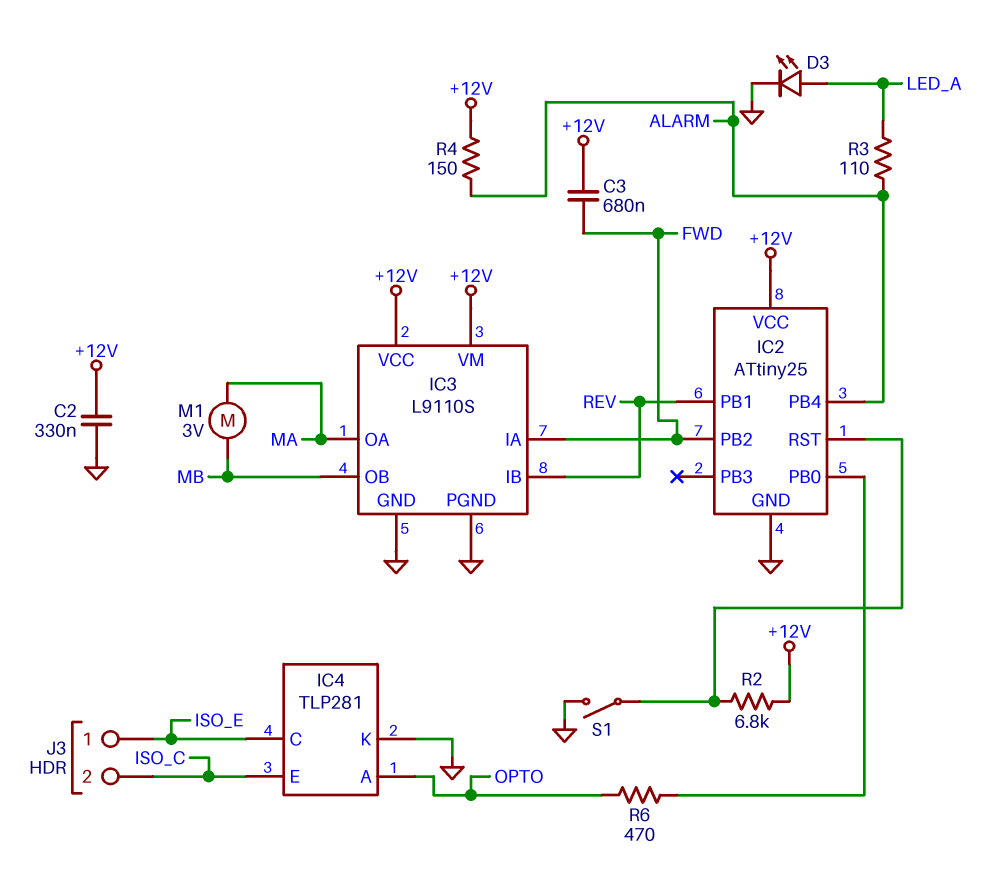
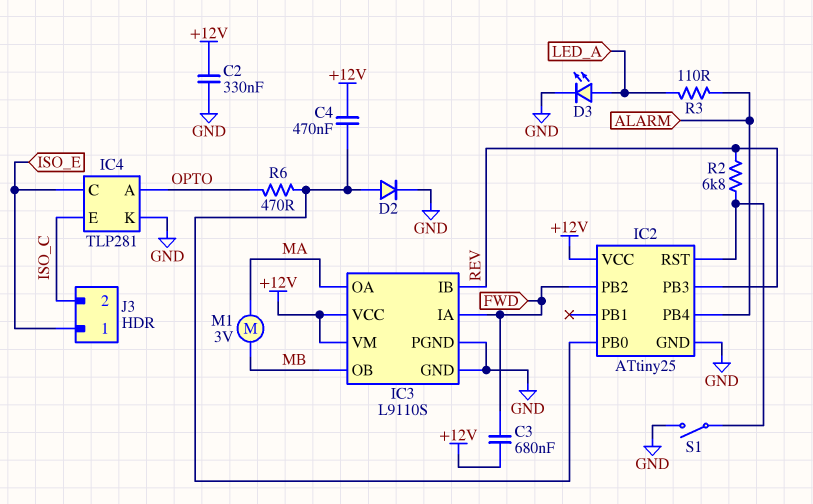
C4: none -> 470nF (+12V, IC2/PB0)
D2: none -> diode (A IC2/PB0, K GND)
IC2 pin PB1: REV -> none
IC2 pin PB3: none -> REV
R2: 6.8k (+12V, IC2/RST) -> 6.8k (IC2/RST, REV)
R4: 150 (+12V, ALARM) -> none

